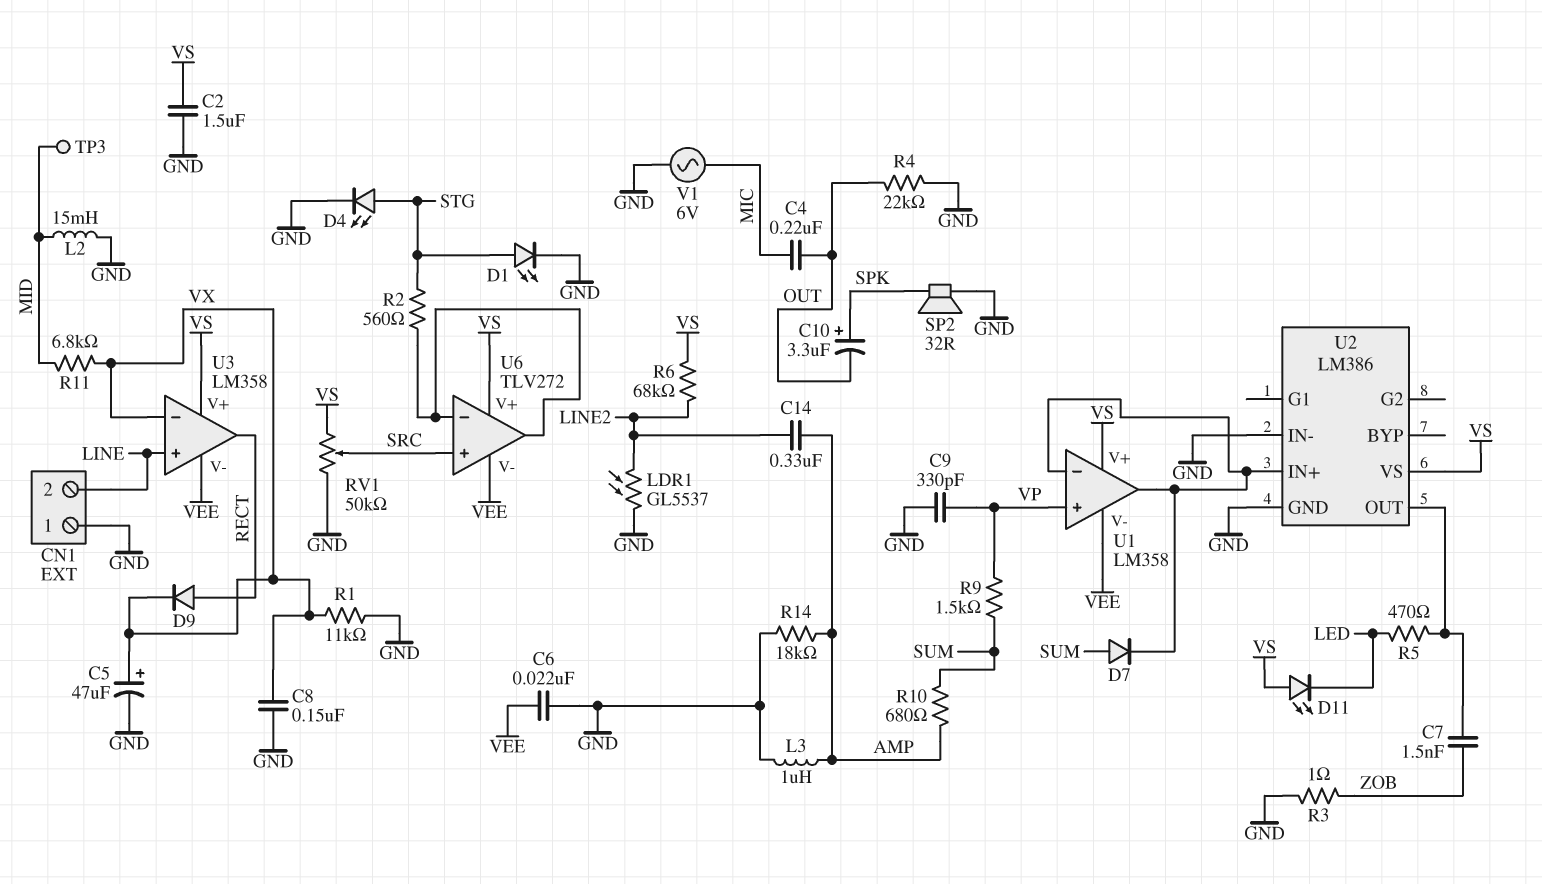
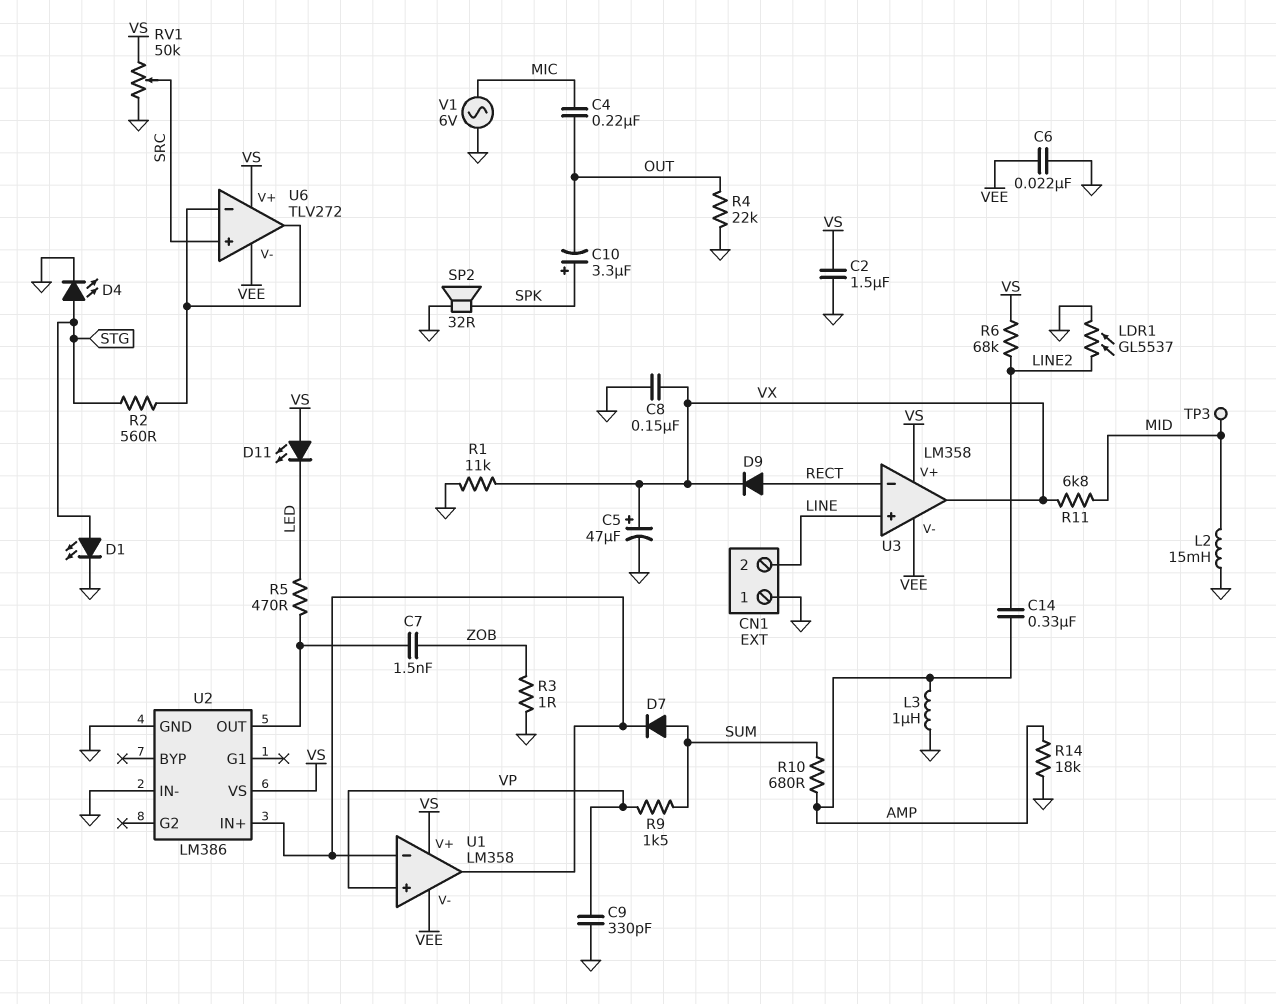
U3 pin in-: VX -> RECT
U3 pin out: RECT -> VX

